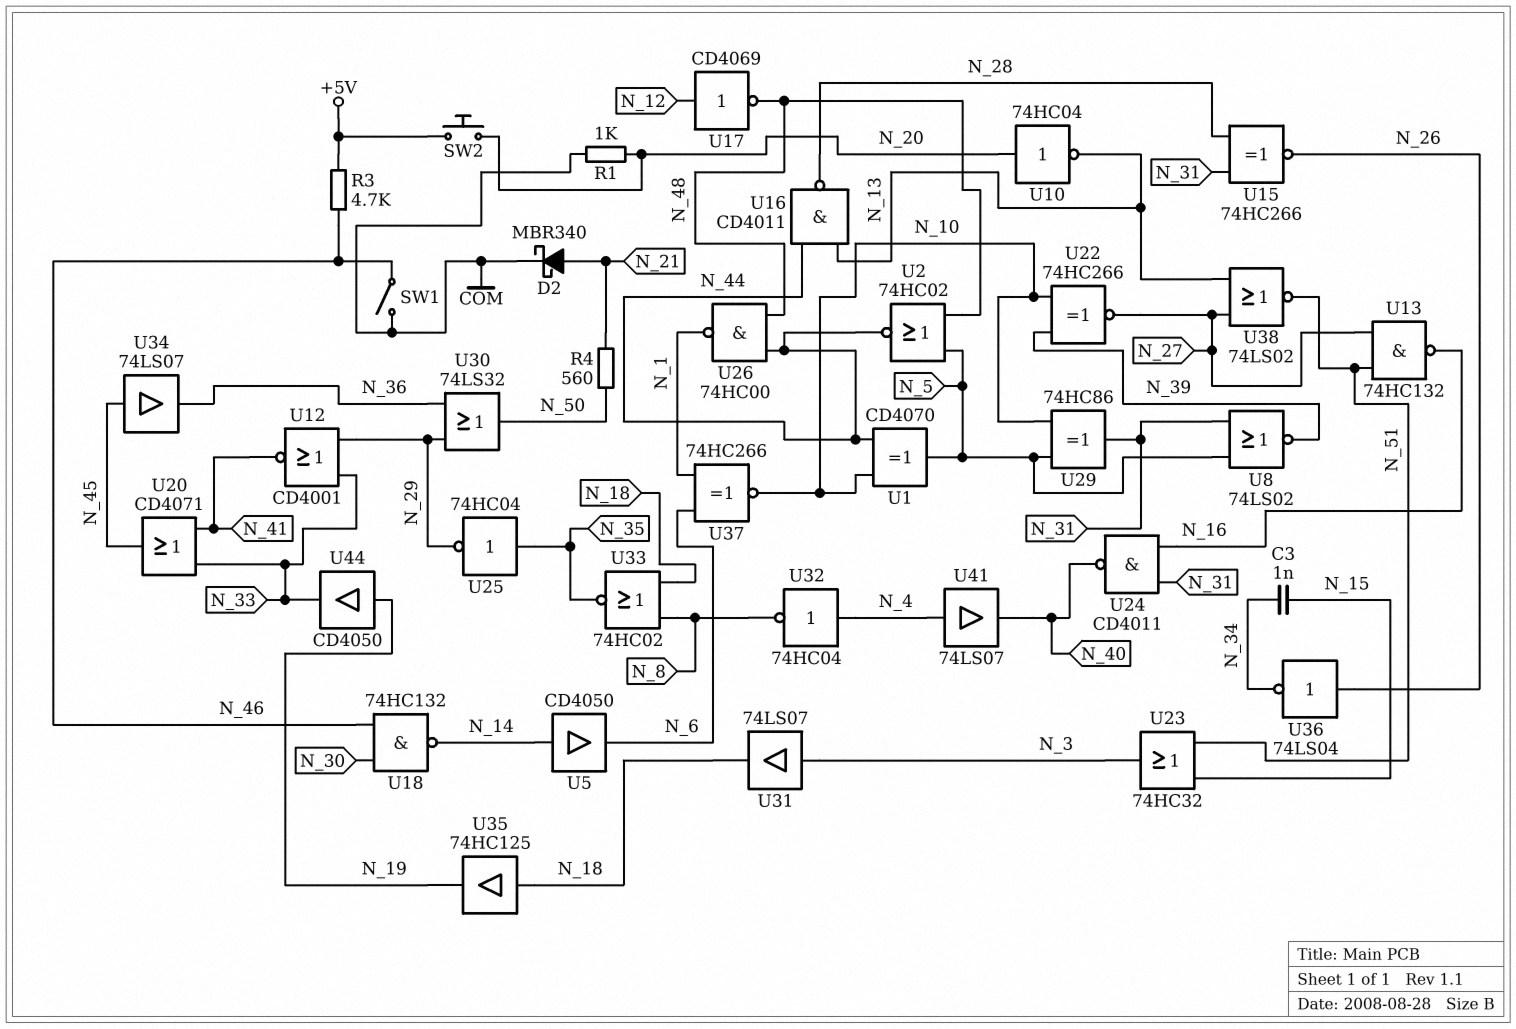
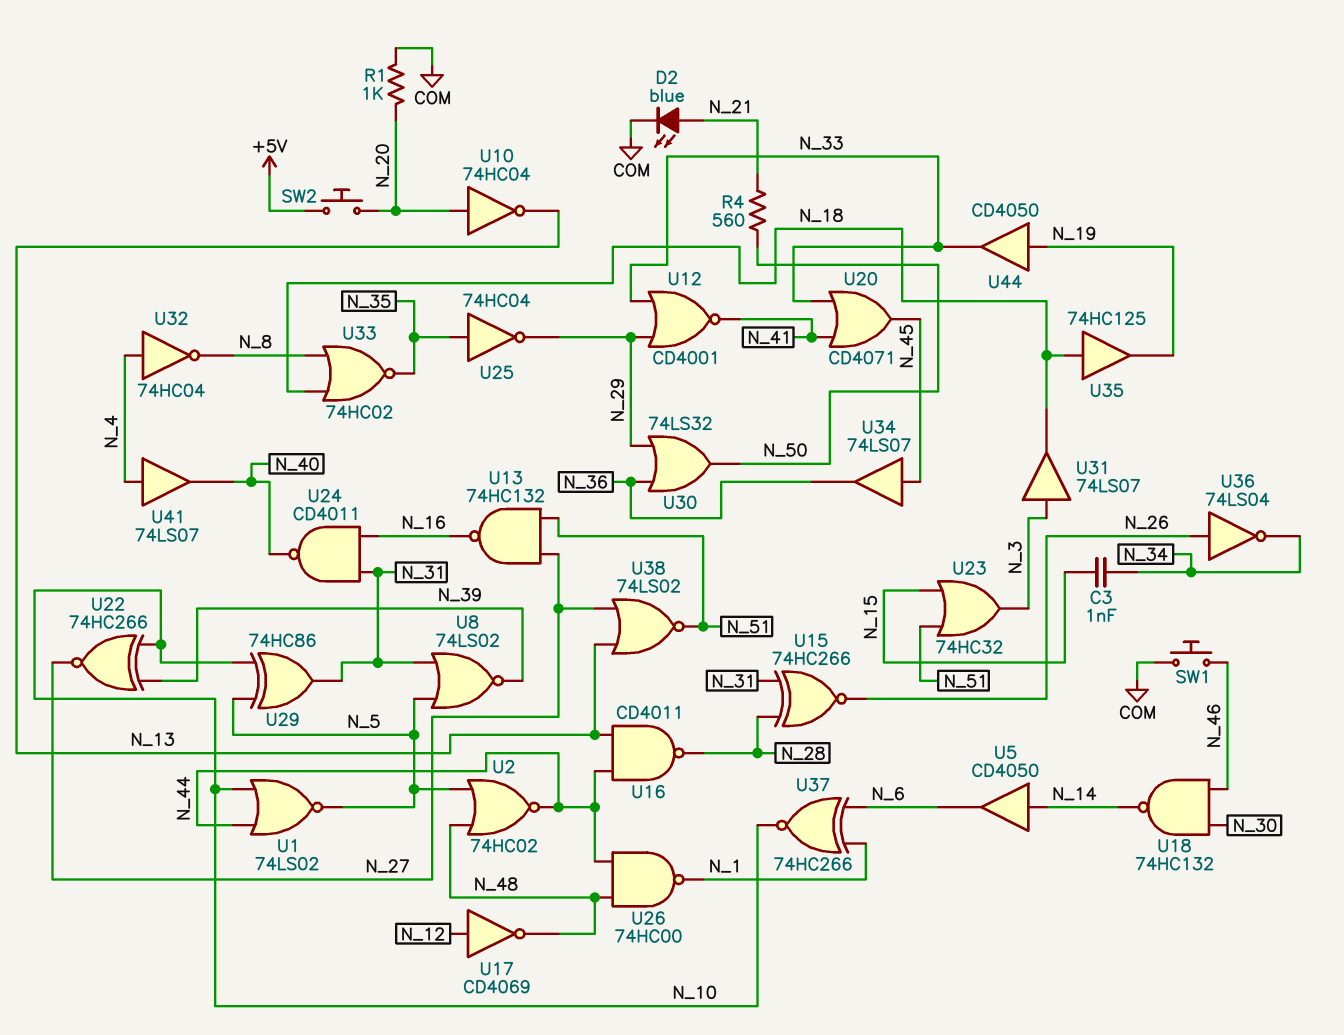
D2: schottky MBR340 (A N_21, K COM) -> LED blue (A N_21, K COM)
R3: 4.7k (+5V, N_46) -> none
SW1: switch (COM, N_46) -> button (COM, N_46)
U1: XOR CD4070 (in N_10, in N_44, out N_5) -> NOR 74LS02 (in N_10, in N_44, out N_5)

